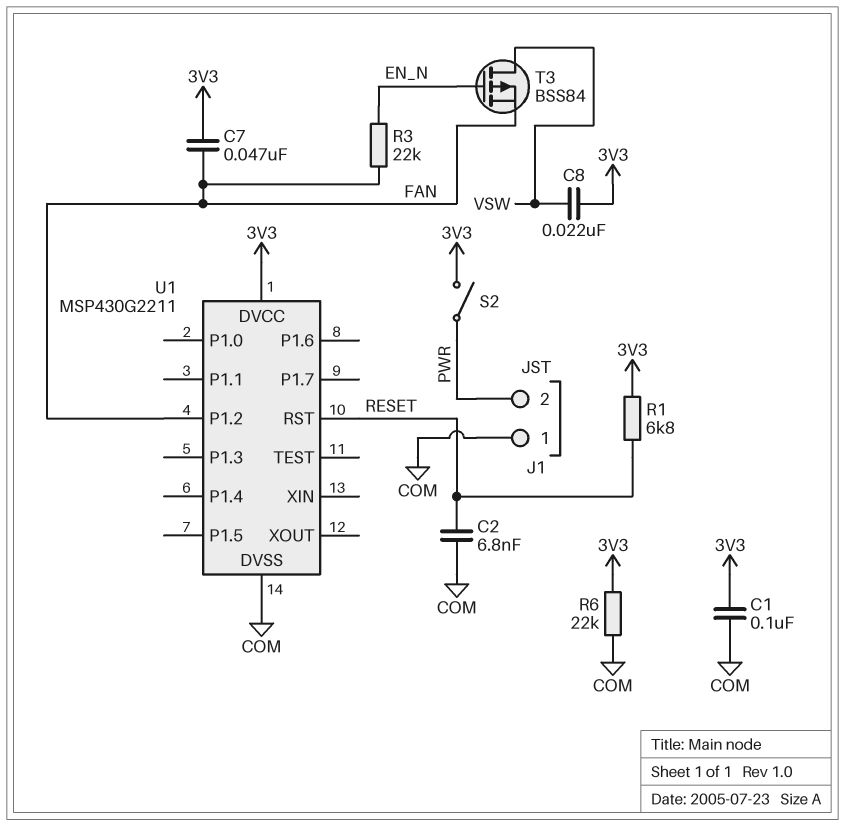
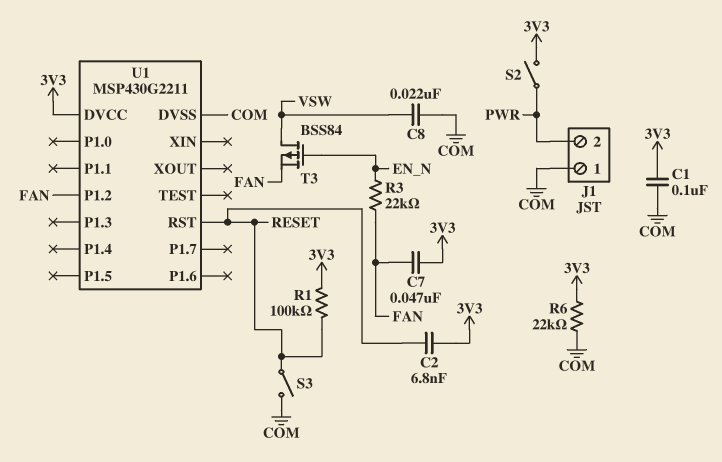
C2: 6.8nF (COM, RESET) -> 6.8nF (3V3, RESET)
C8: 22nF (3V3, VSW) -> 22nF (COM, VSW)
R1: 6.8k (3V3, RESET) -> 100k (3V3, RESET)
S3: none -> switch (COM, RESET)

